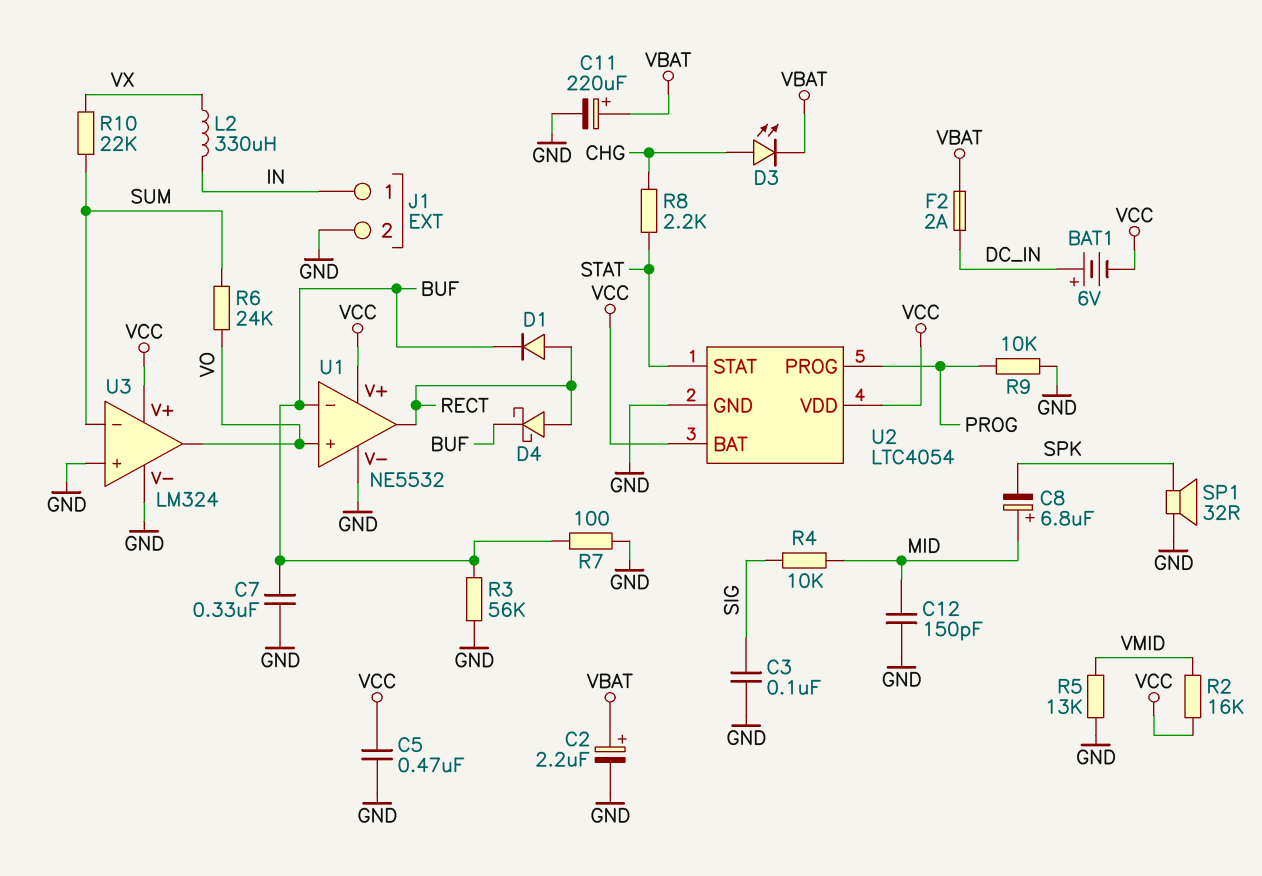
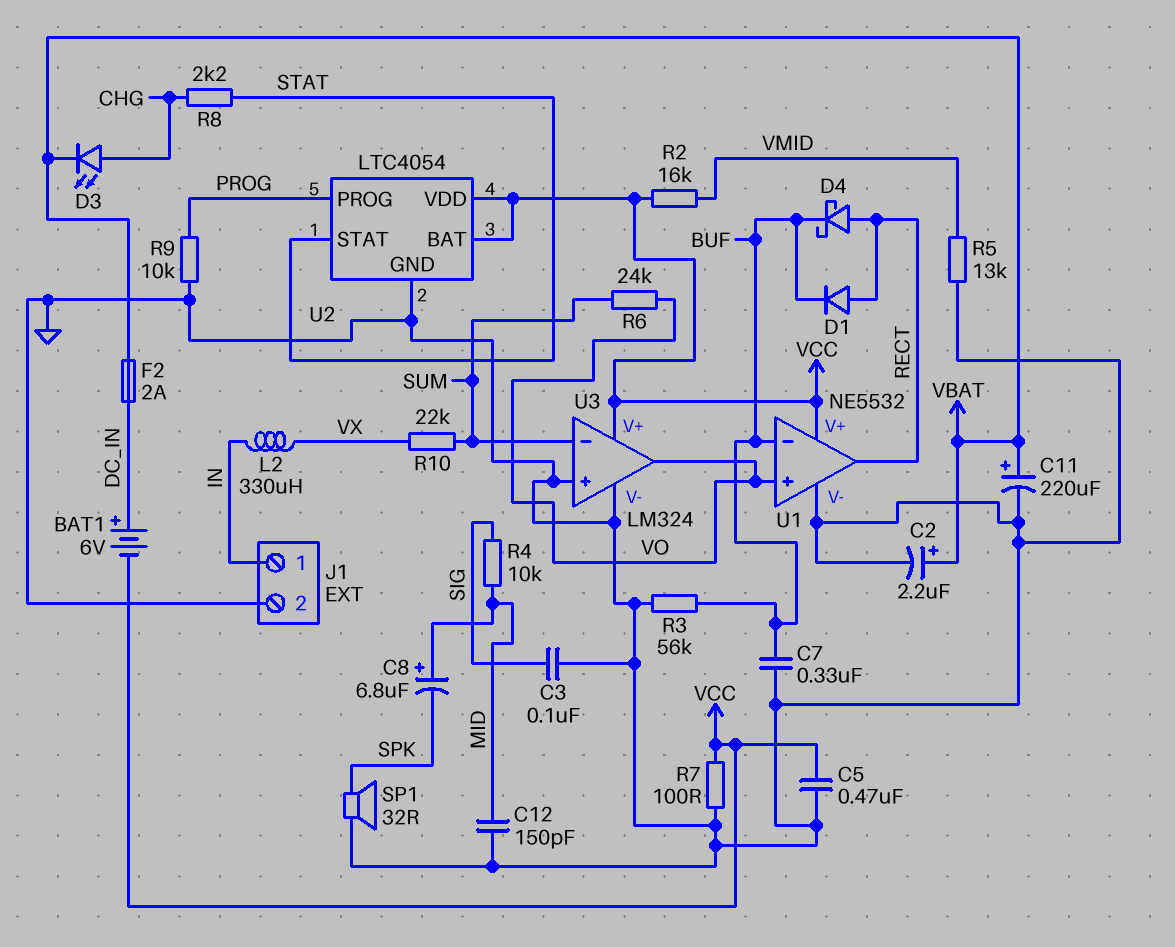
R7: 100 (BUF, GND) -> 100 (GND, VCC)

